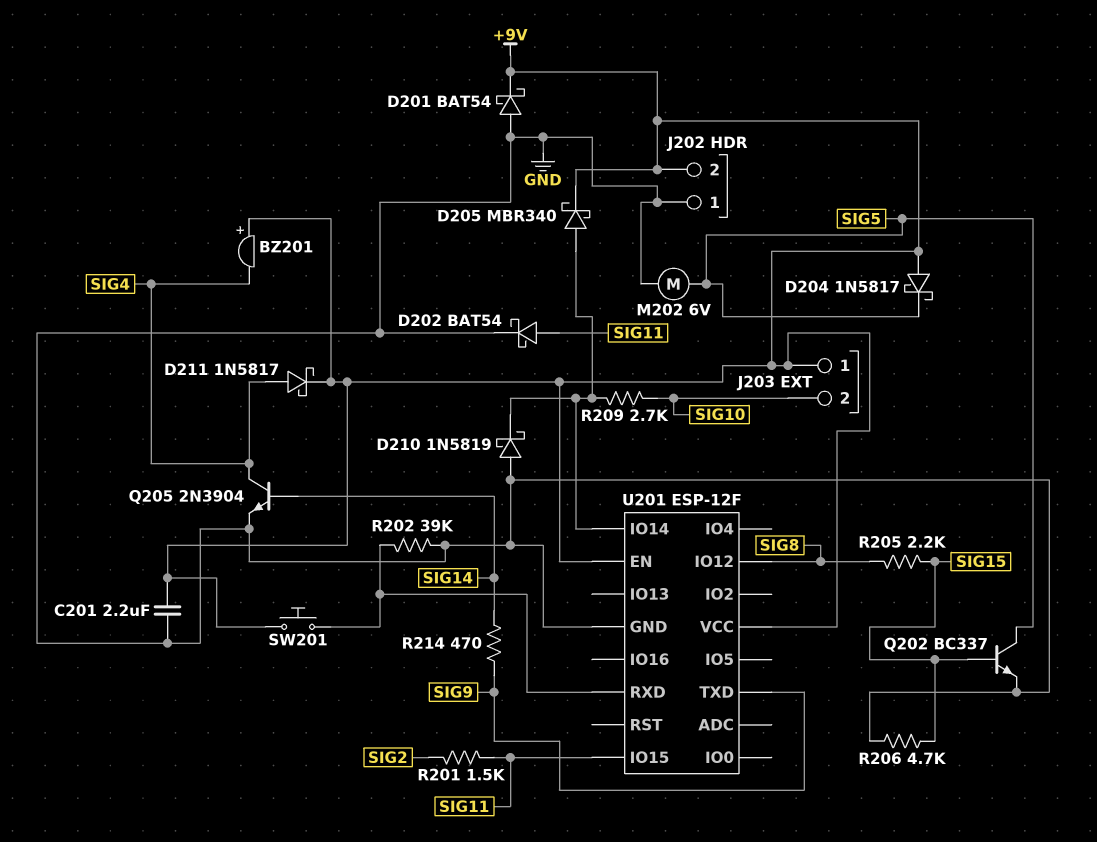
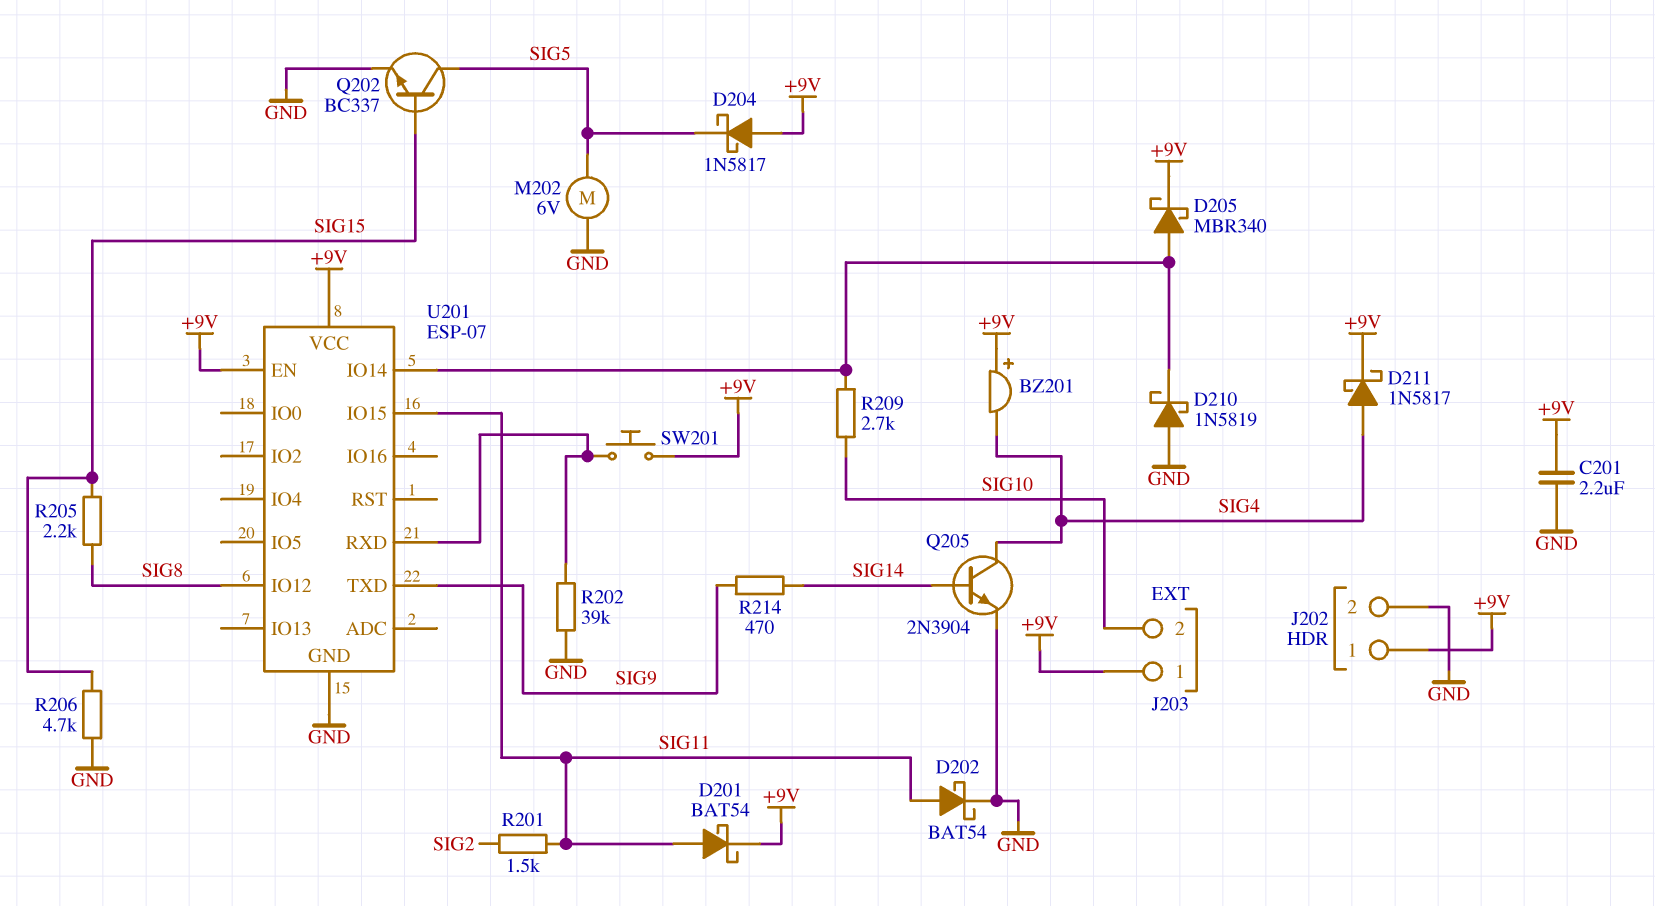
D201: schottky BAT54 (A GND, K +9V) -> schottky BAT54 (A SIG11, K +9V)
J202 pin 1: GND -> +9V
J202 pin 2: +9V -> GND
U201: ESP-12F -> ESP-07

